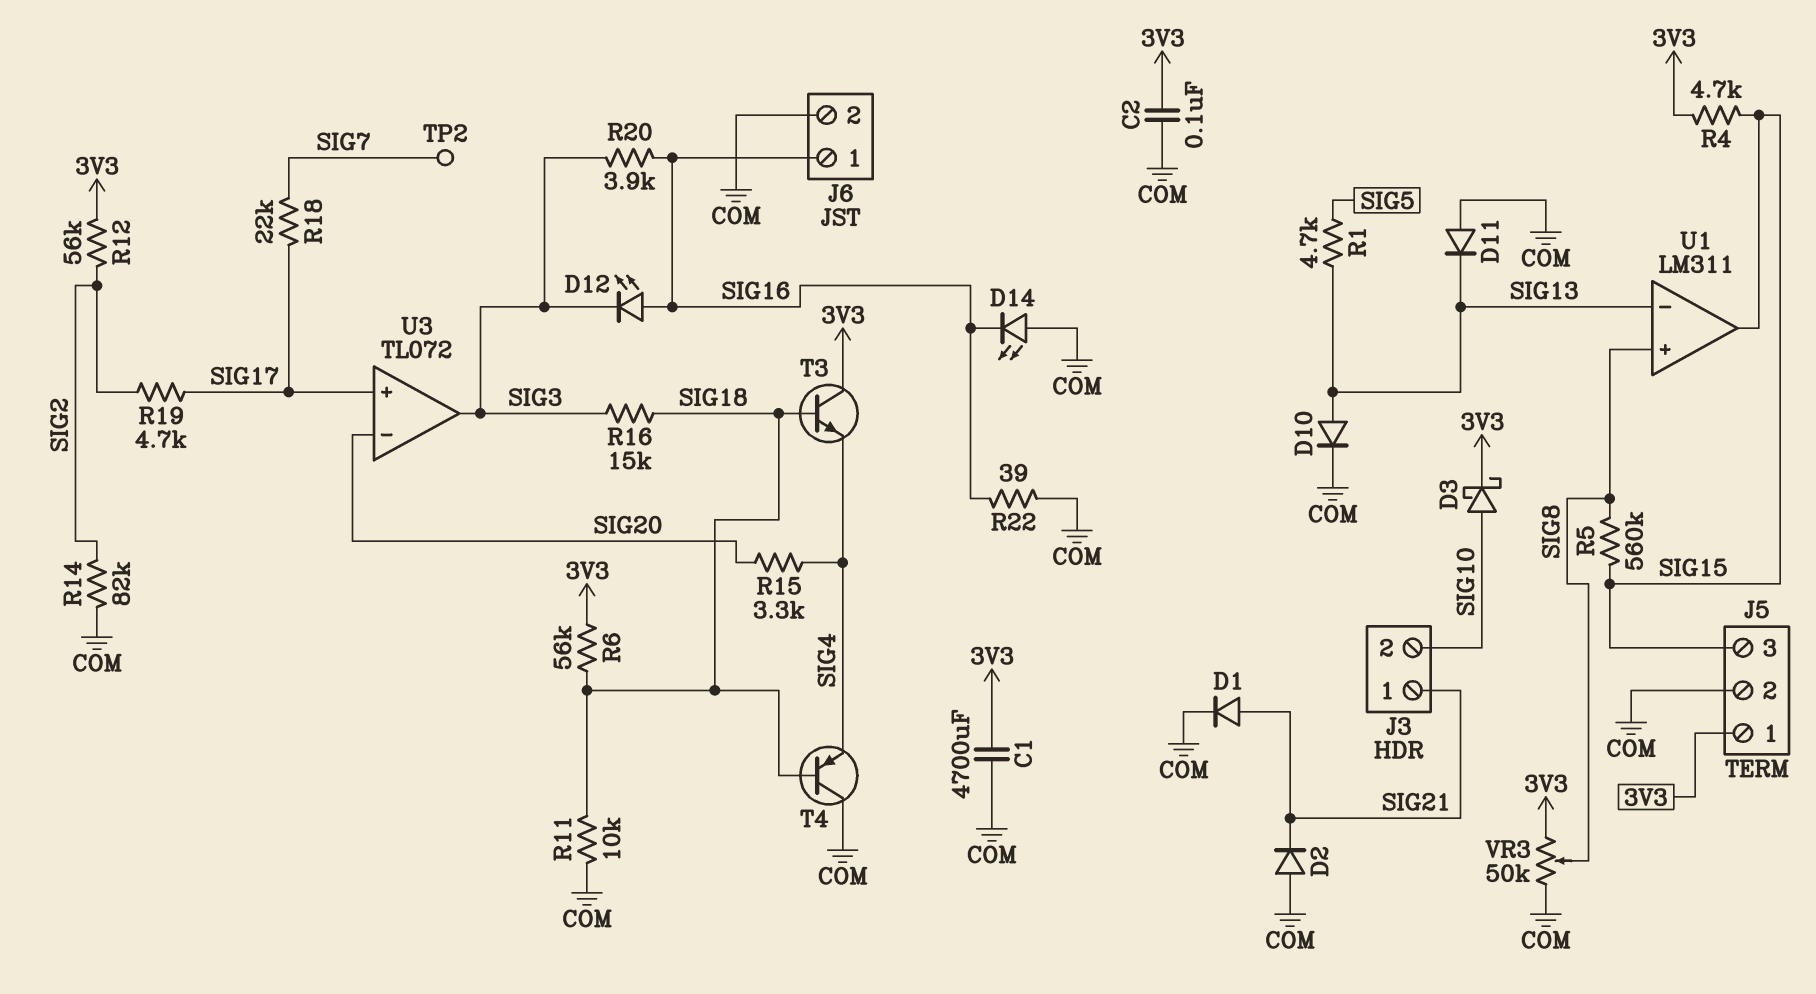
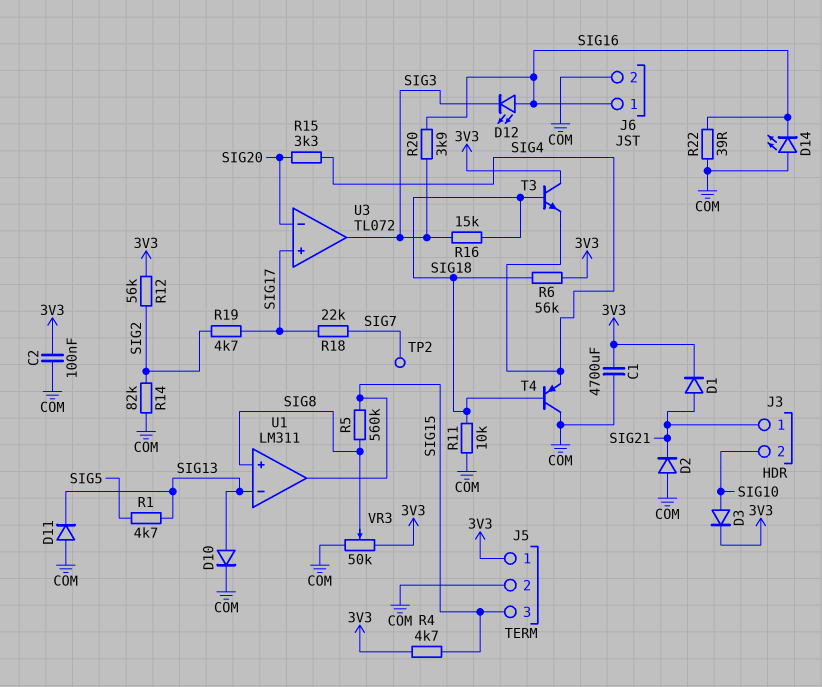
D1: diode (A SIG21, K COM) -> diode (A SIG21, K 3V3)
D3: schottky (A SIG10, K 3V3) -> diode (A SIG10, K 3V3)

